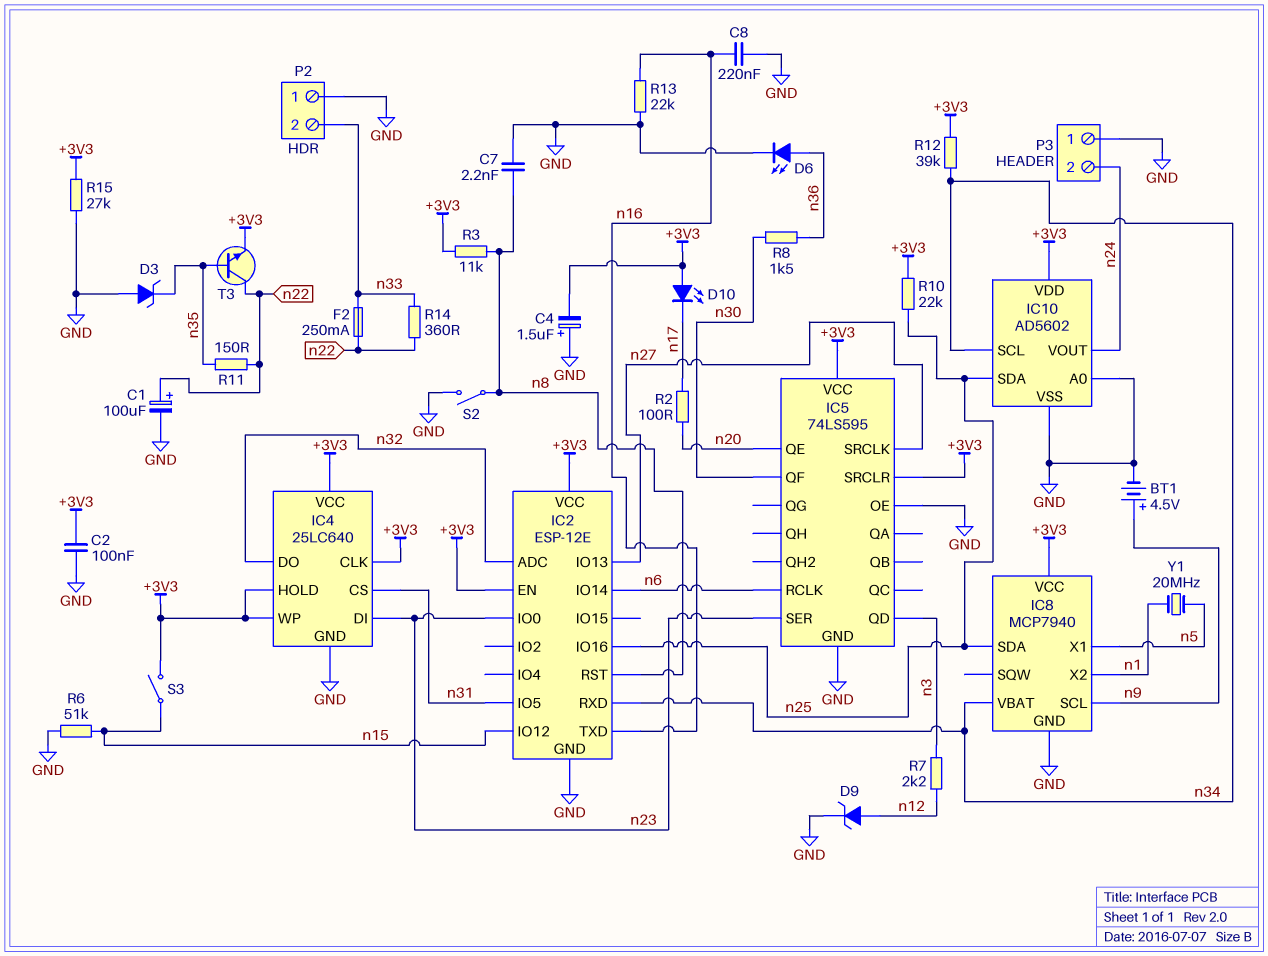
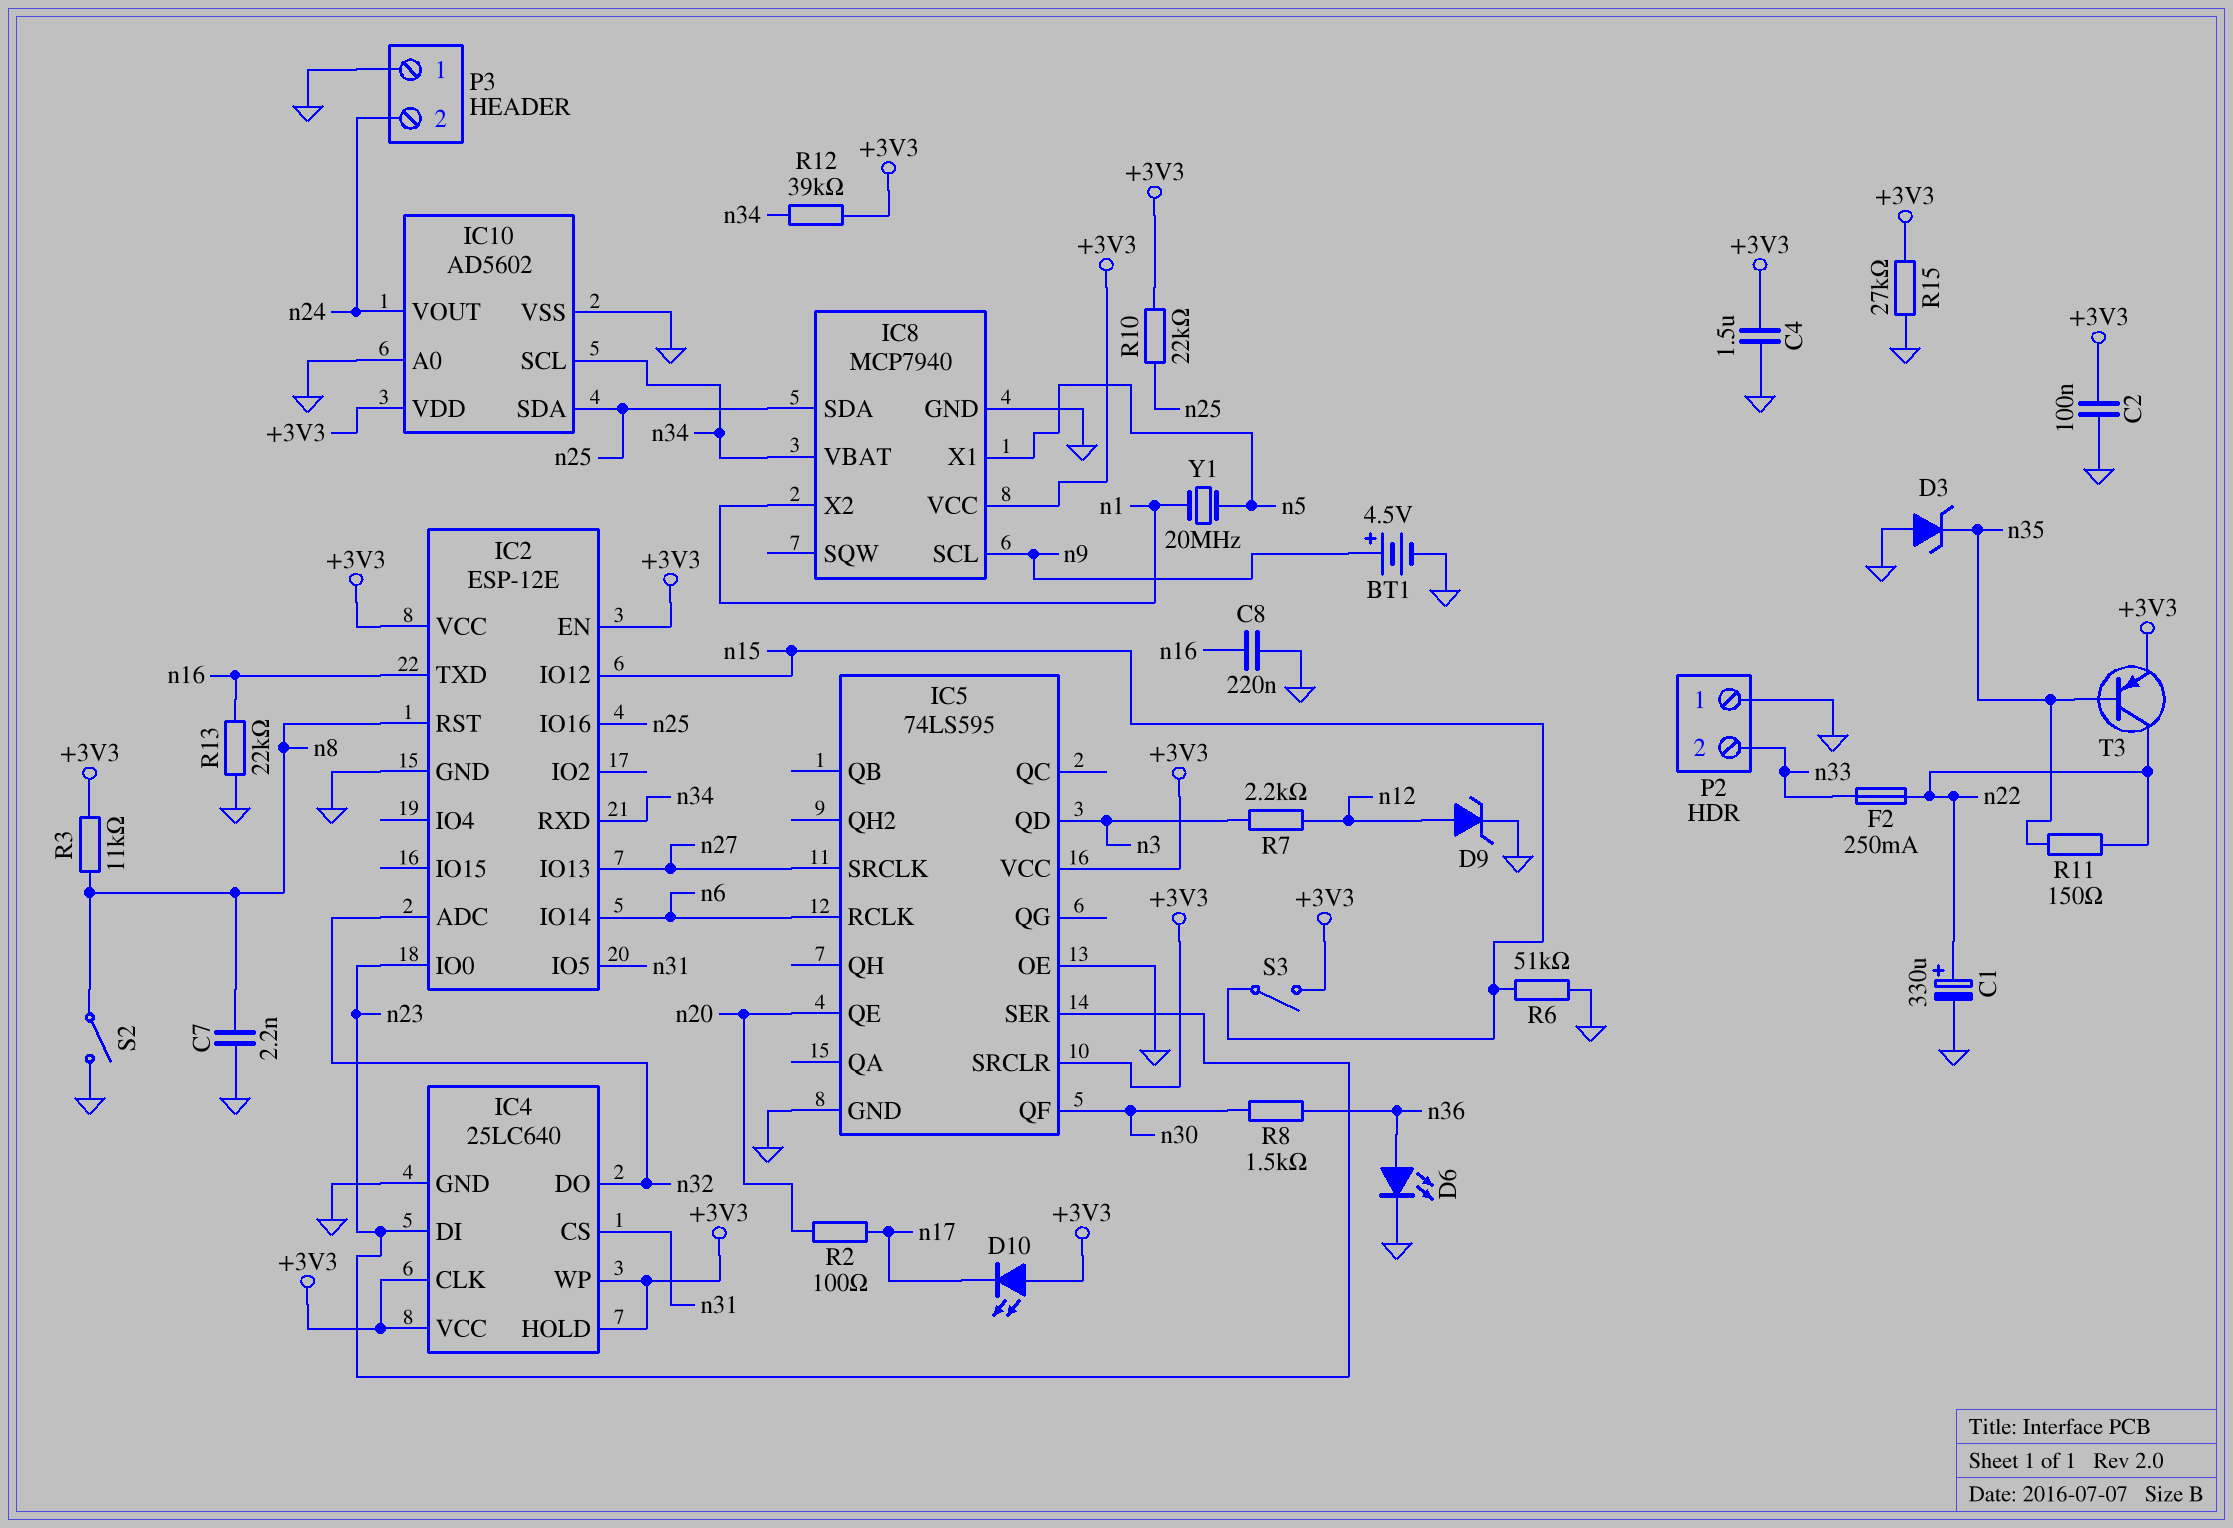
C1: 100uF (plus n22, minus GND) -> 330uF (plus n22, minus GND)
C4: 1.5uF (plus GND, minus +3V3) -> 1.5uF (+3V3, GND)
R14: 360 (n22, n33) -> none
T3: NPN (B n35, C n22, E +3V3) -> PNP (B n35, C n22, E +3V3)

